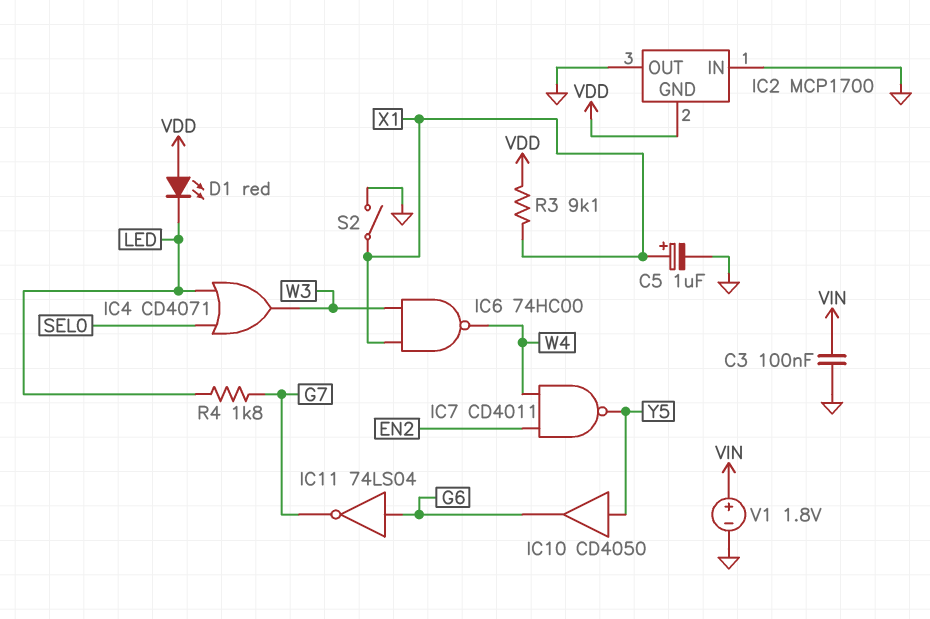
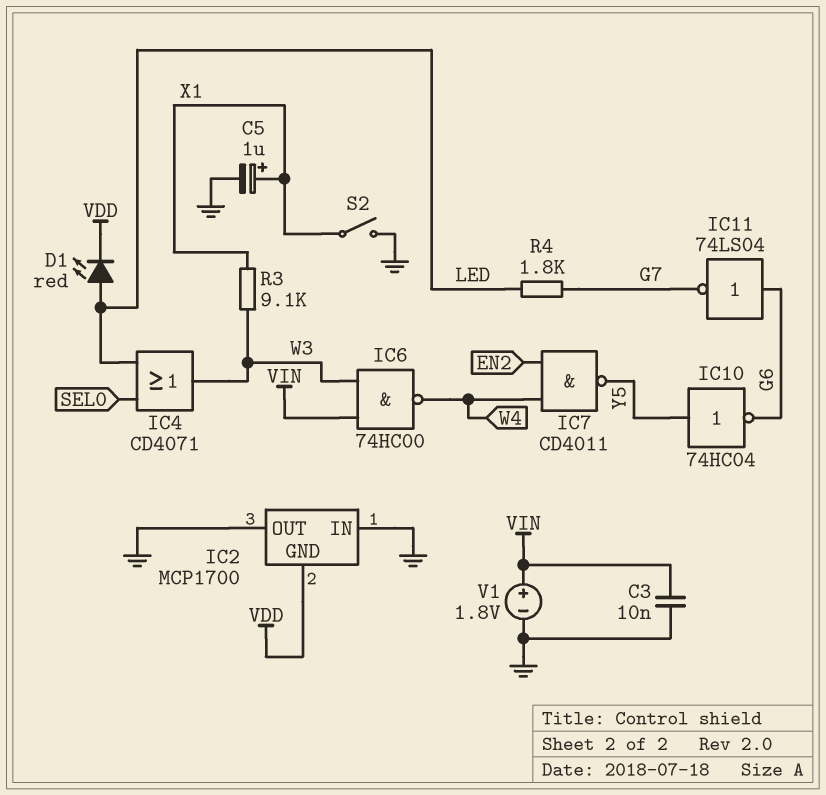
C3: 100nF (GND, VIN) -> 10nF (GND, VIN)
D1: LED red (A VDD, K LED) -> LED red (A LED, K VDD)
IC6: NAND 74HC00 (in W3, in X1, out W4) -> NAND 74HC00 (in VIN, in W3, out W4)
IC10: buffer CD4050 (in Y5, out G6) -> NOT 74HC04 (in Y5, out G6)
R3: 9.1k (VDD, X1) -> 9.1k (W3, X1)

